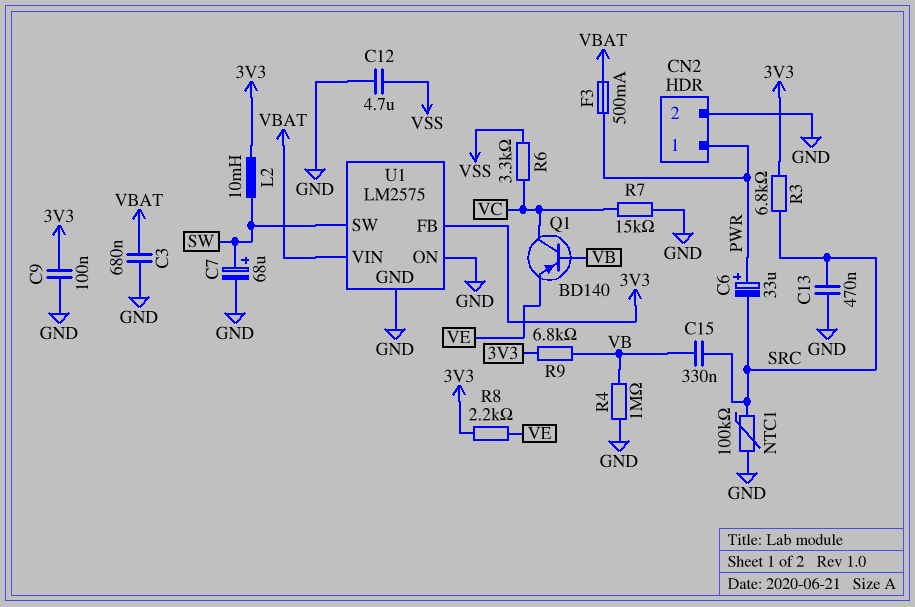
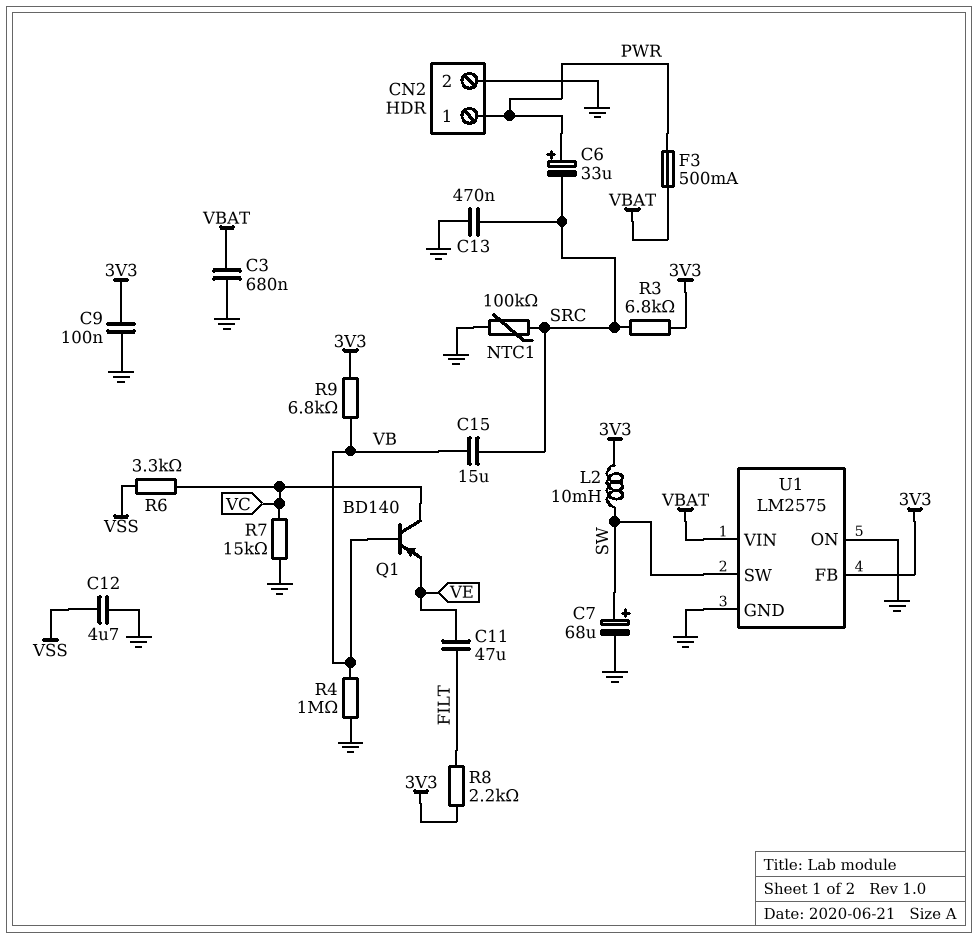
C11: none -> 47uF (FILT, VE)
C15: 330nF (SRC, VB) -> 15uF (SRC, VB)
R8: 2.2k (3V3, VE) -> 2.2k (3V3, FILT)

